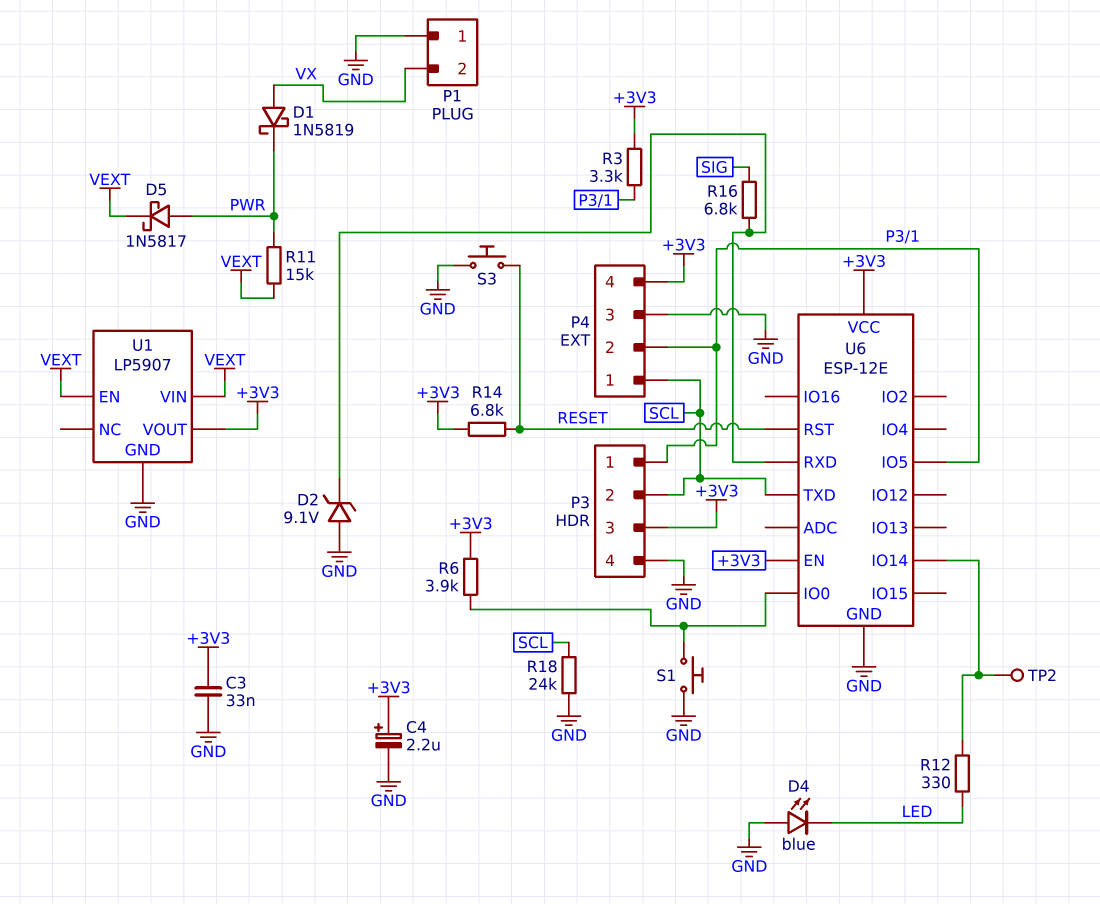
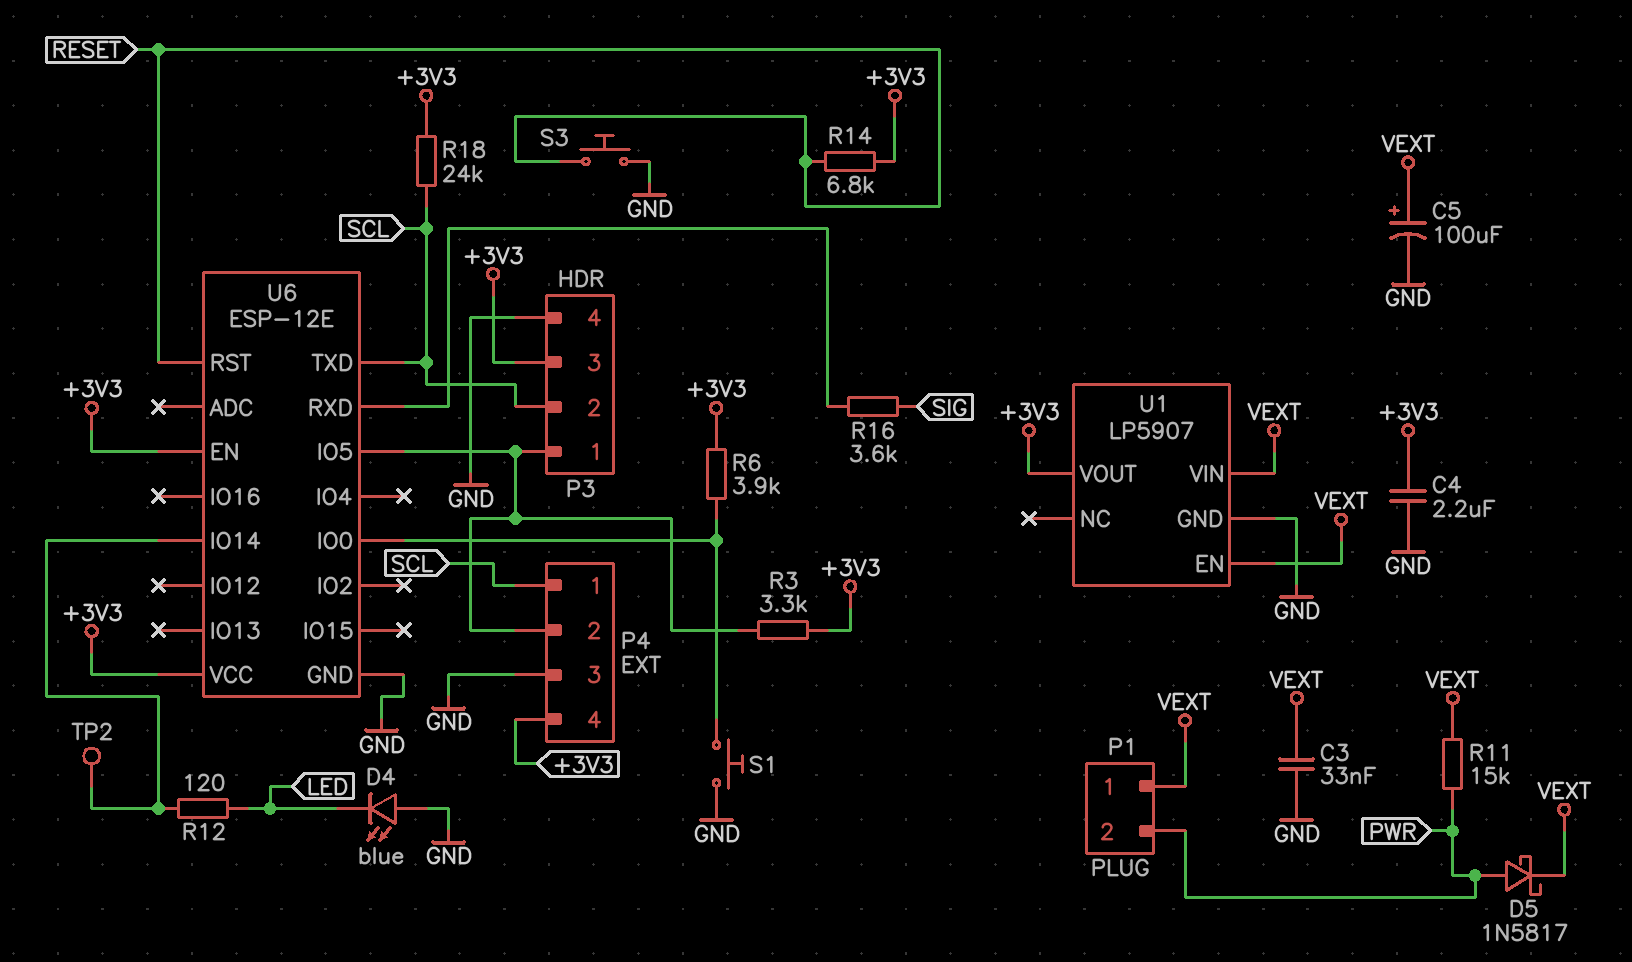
C3: 33nF (+3V3, GND) -> 33nF (GND, VEXT)
C4: 2.2uF (plus +3V3, minus GND) -> 2.2uF (+3V3, GND)
C5: none -> 100uF (plus VEXT, minus GND)
D1: schottky 1N5819 (A VX, K PWR) -> none
D2: zener 9.1V (A GND, K U6/RXD) -> none
P1 pin 1: GND -> VEXT
P1 pin 2: VX -> PWR
R12: 330 (LED, U6/IO14) -> 120 (LED, U6/IO14)
R16: 6.8k (SIG, U6/RXD) -> 3.6k (SIG, U6/RXD)
R18: 24k (GND, SCL) -> 24k (+3V3, SCL)

